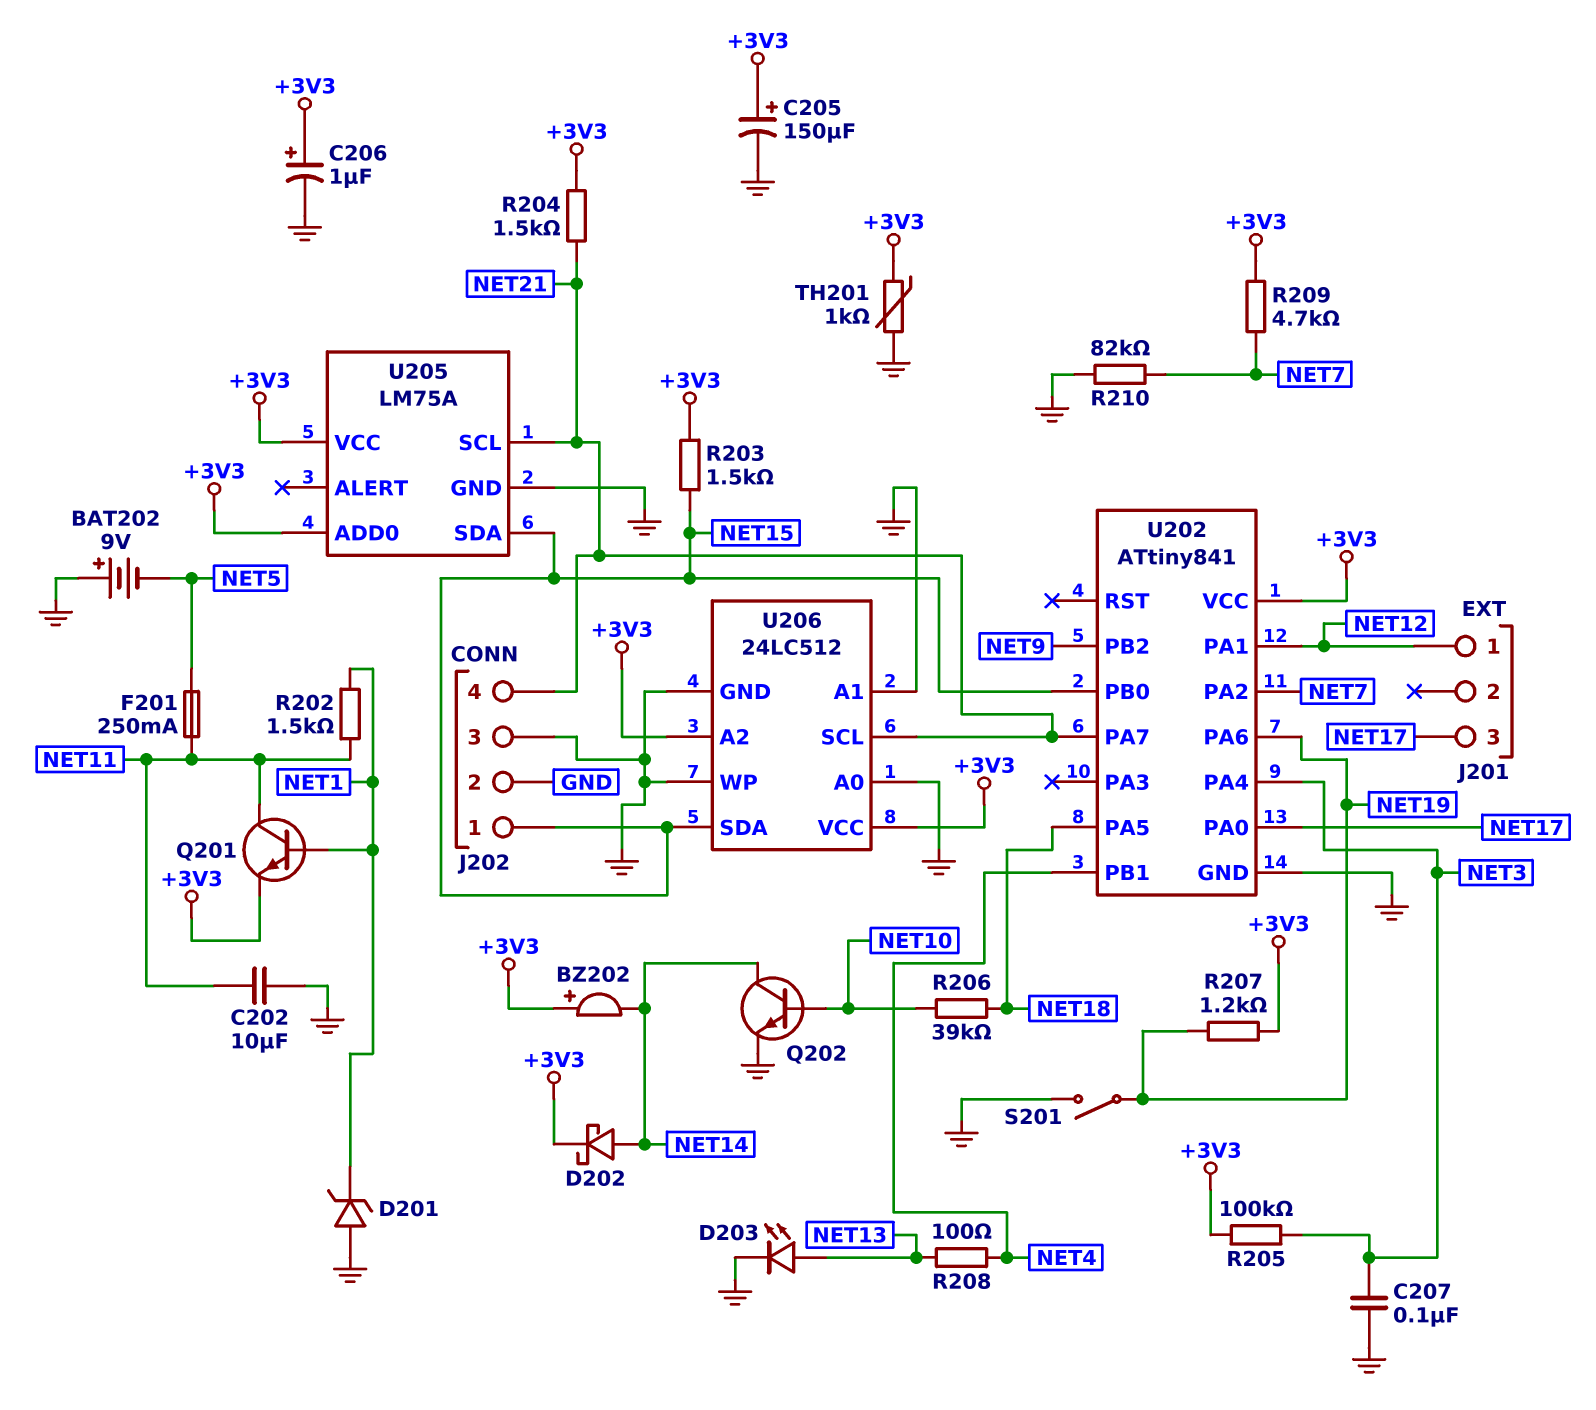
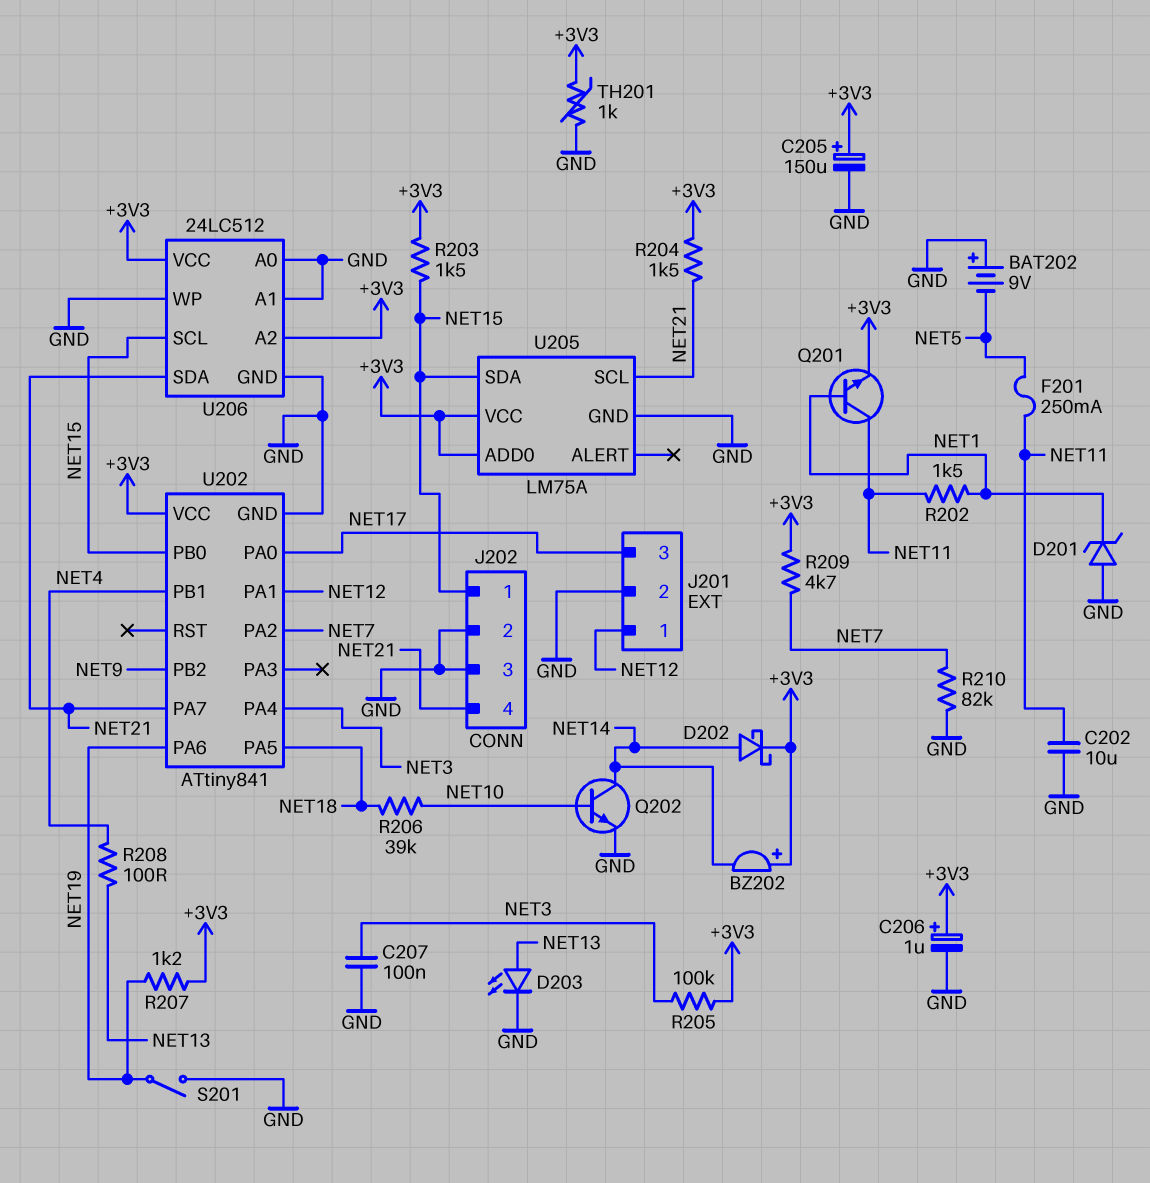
J201 pin 2: none -> GND
U206 pin SCL: NET21 -> NET15
U206 pin SDA: NET15 -> NET21

